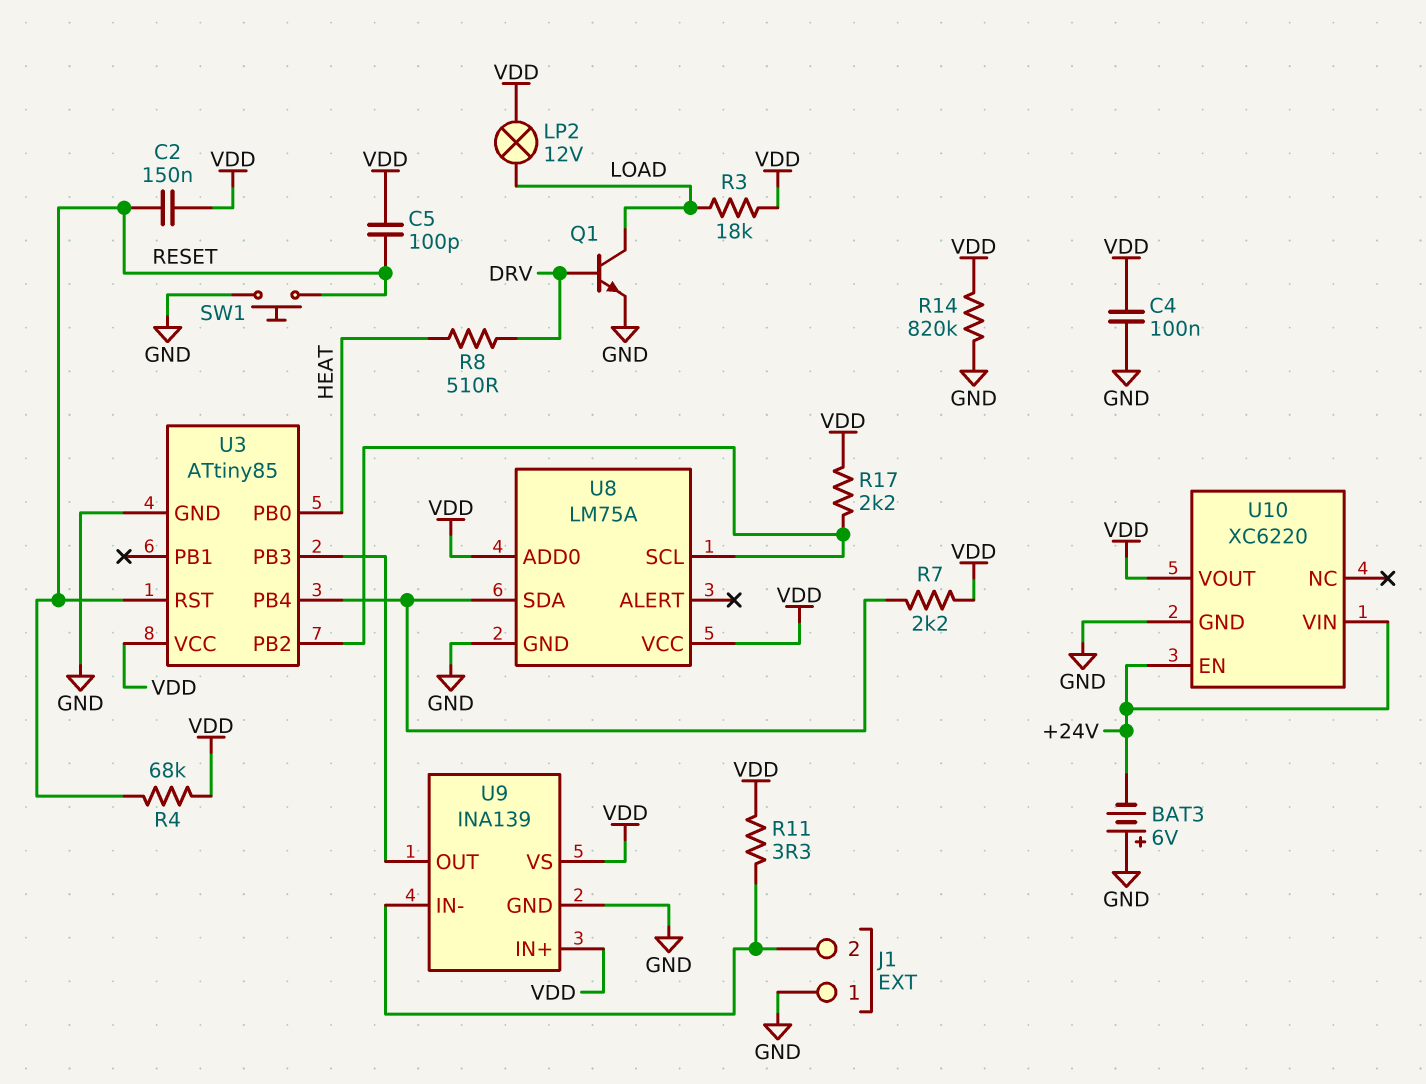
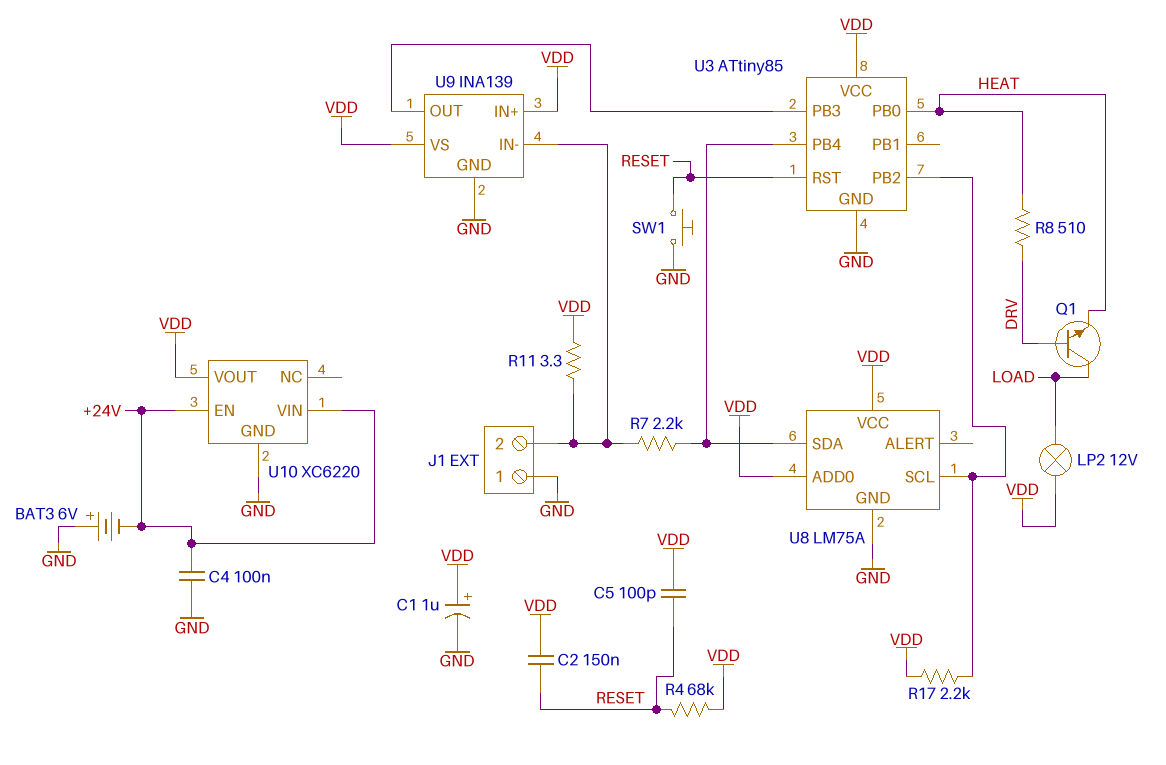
C1: none -> 1uF (plus VDD, minus GND)
C4: 100nF (GND, VDD) -> 100nF (+24V, GND)
Q1: NPN (B DRV, C LOAD, E GND) -> NPN (B DRV, C LOAD, E HEAT)
R3: 18k (LOAD, VDD) -> none
R7: 2.2k (U3/PB4, VDD) -> 2.2k (J1/2, U3/PB4)
R14: 820k (GND, VDD) -> none

